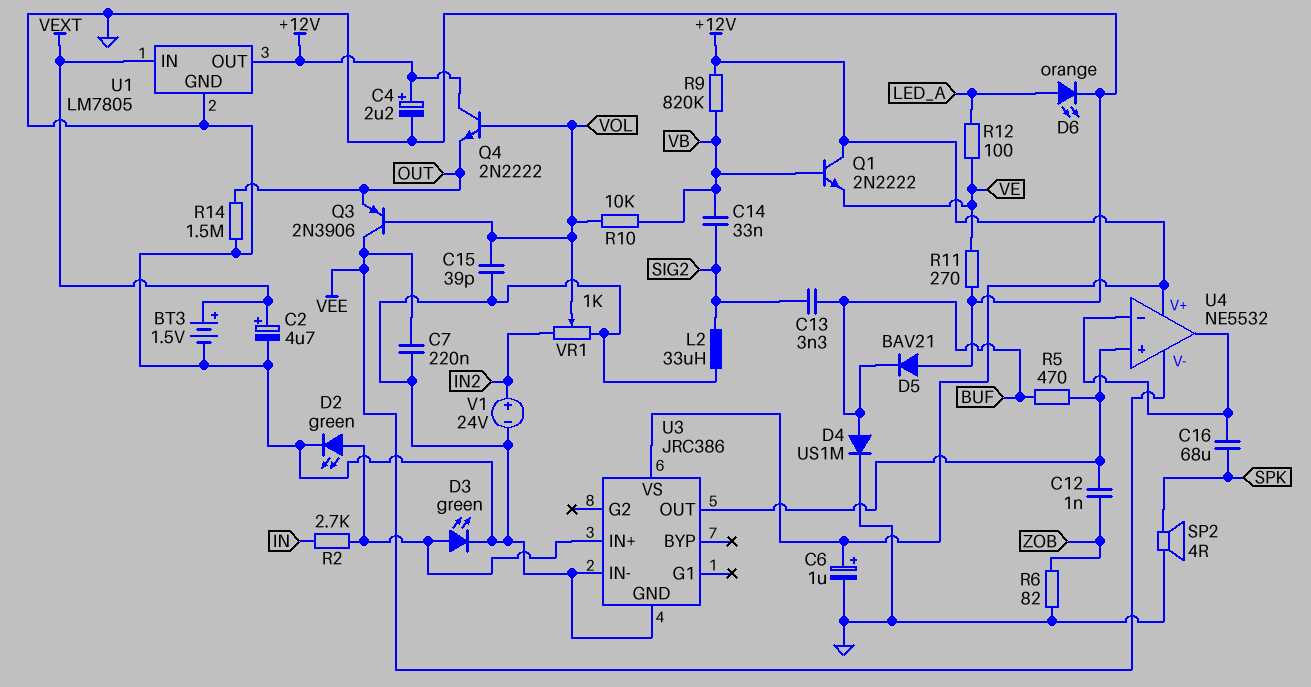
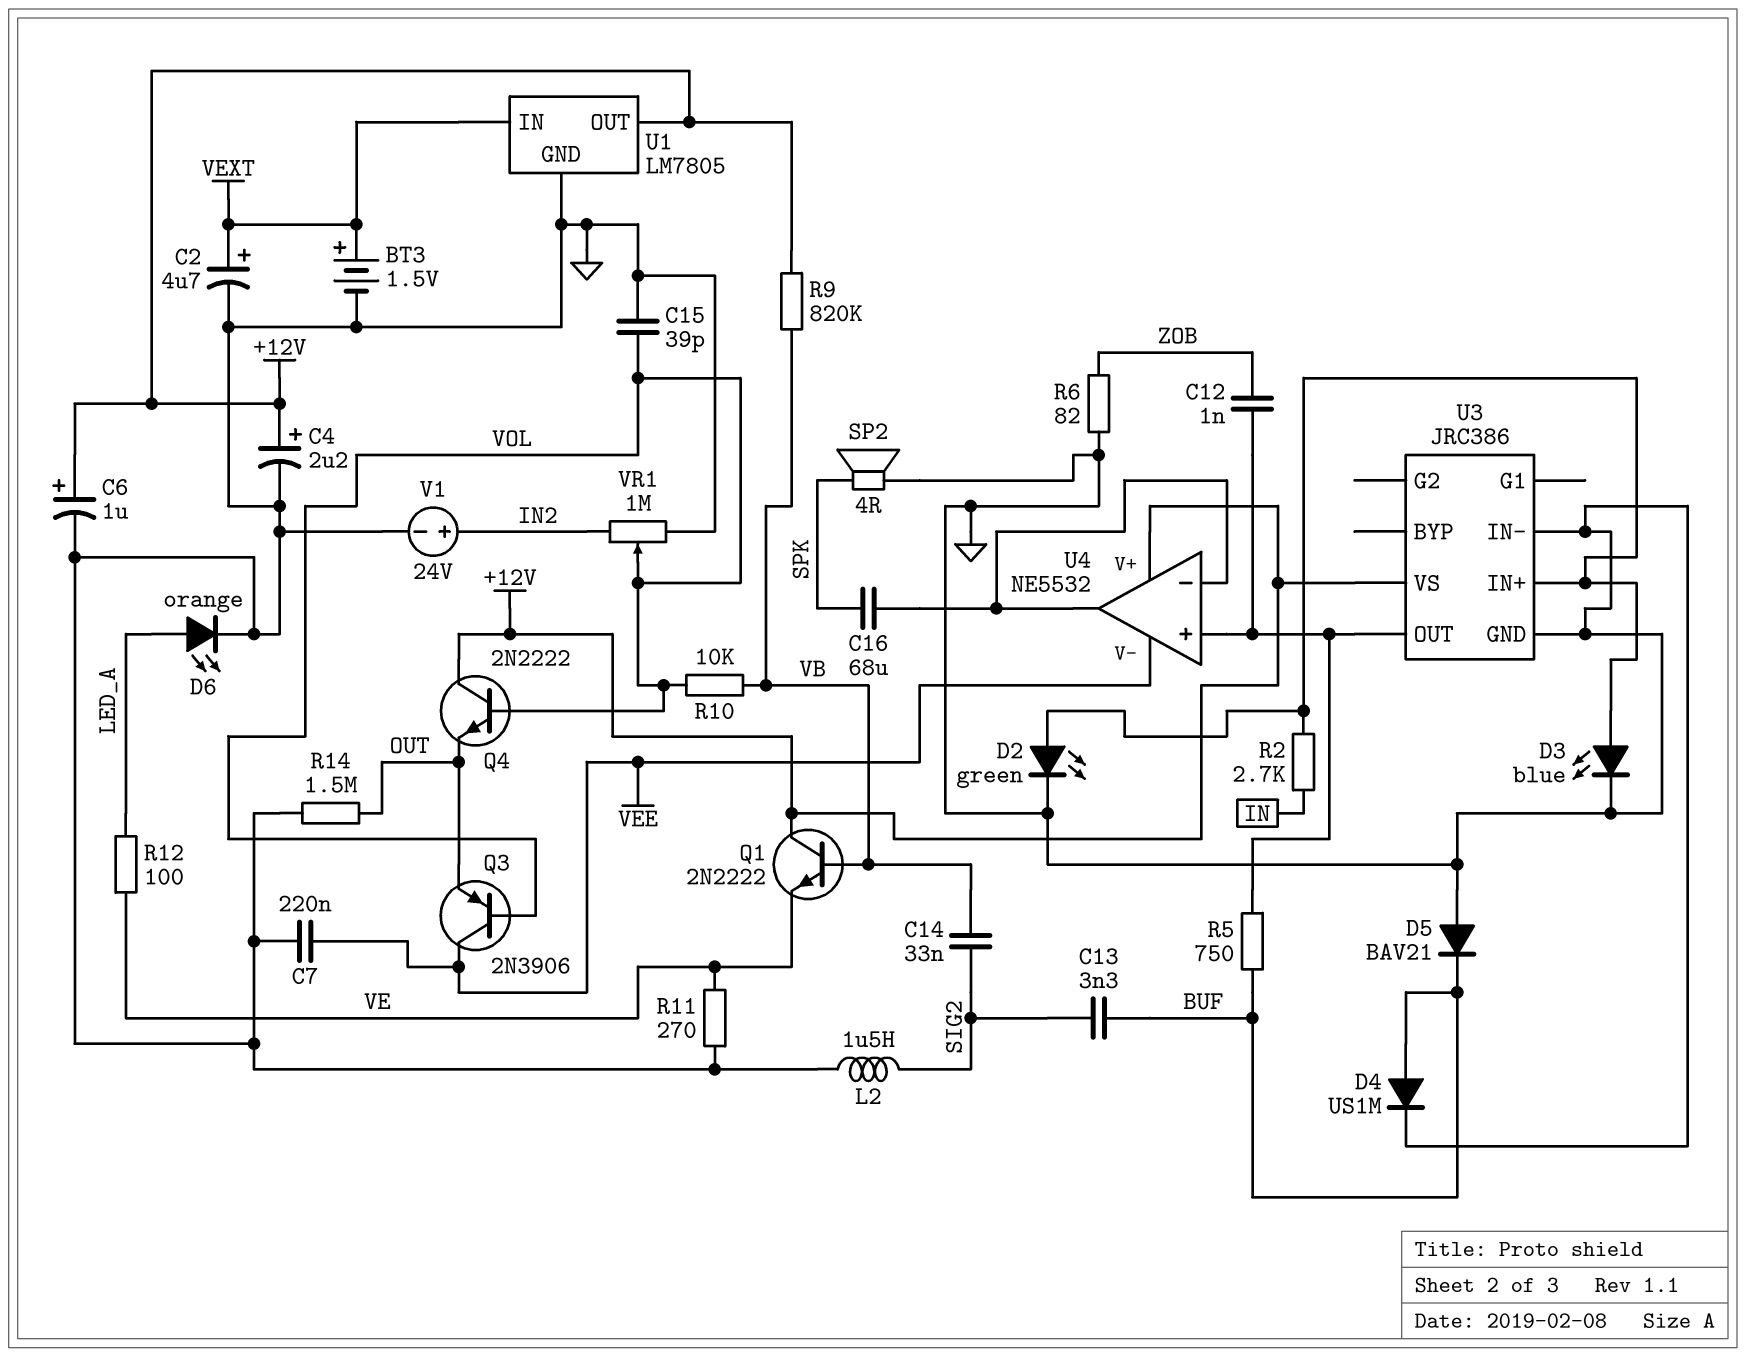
D3: LED green (A U3/IN+, K GND) -> LED blue (A U3/IN+, K GND)
L2: 33uH (GND, SIG2) -> 1.5uH (GND, SIG2)
R5: 470 (BUF, U3/OUT) -> 750 (BUF, U3/OUT)
VR1: 1k (GND, IN2, wiper VOL) -> 1M (GND, IN2, wiper VOL)

